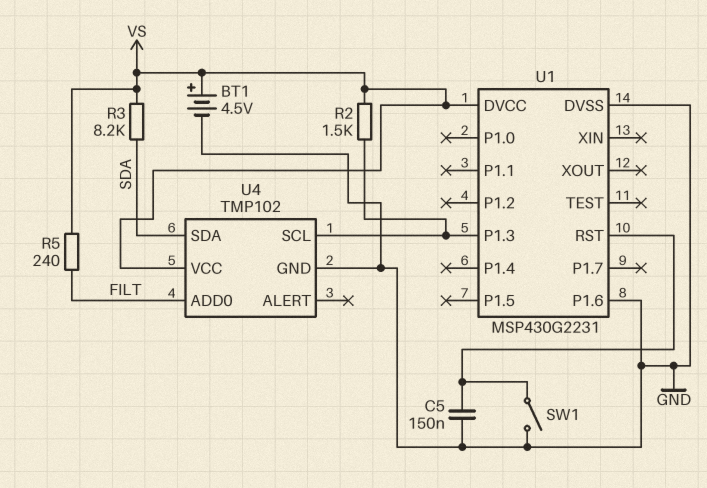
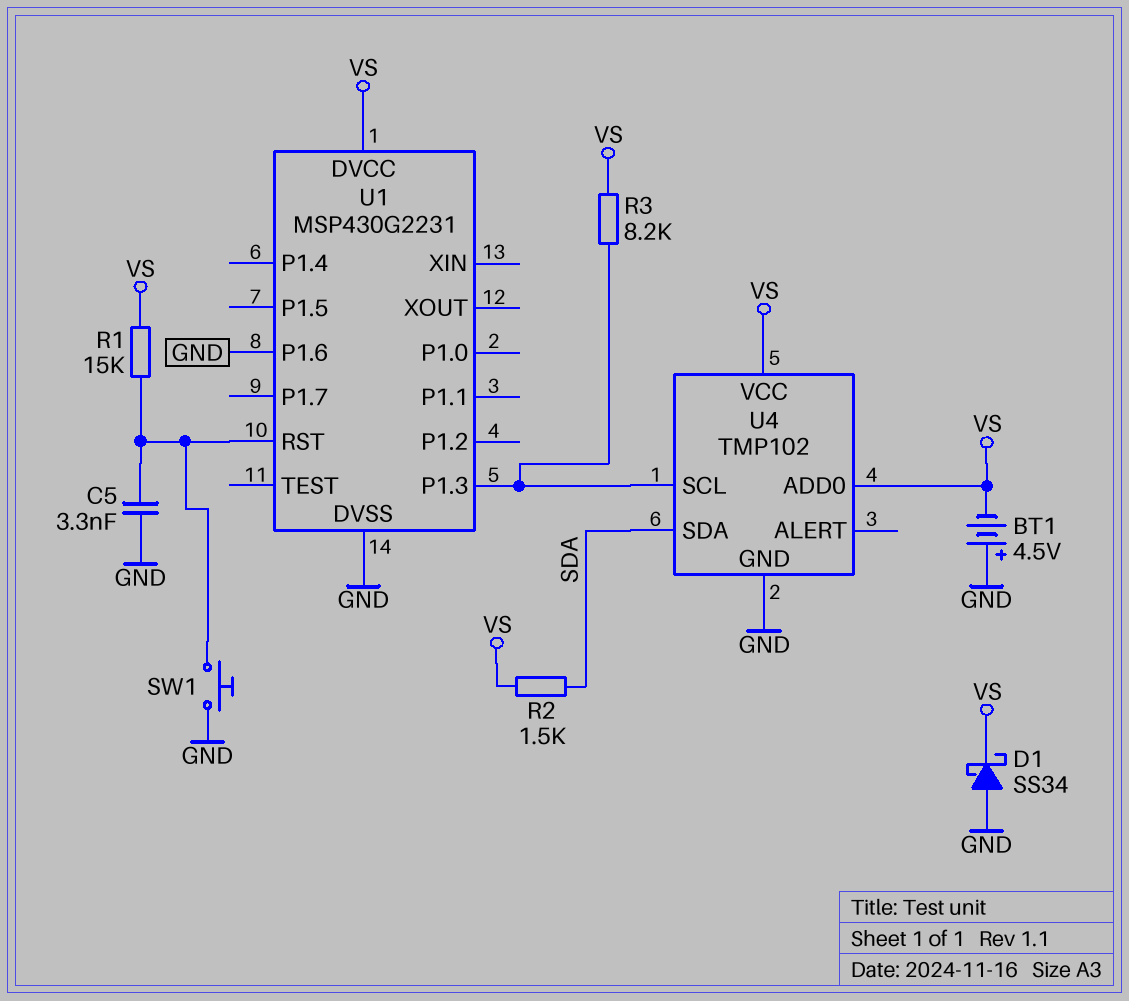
BT1: 4.5V (plus VS, minus GND) -> 4.5V (plus GND, minus VS)
C5: 150nF (GND, U1/RST) -> 3.3nF (GND, U1/RST)
D1: none -> schottky SS34 (A GND, K VS)
R1: none -> 15k (U1/RST, VS)
R2: 1.5k (U1/P1.3, VS) -> 1.5k (SDA, VS)
R3: 8.2k (SDA, VS) -> 8.2k (U1/P1.3, VS)
R5: 240 (FILT, VS) -> none
SW1: switch (GND, U1/RST) -> button (GND, U1/RST)
U4 pin ADD0: FILT -> VS

